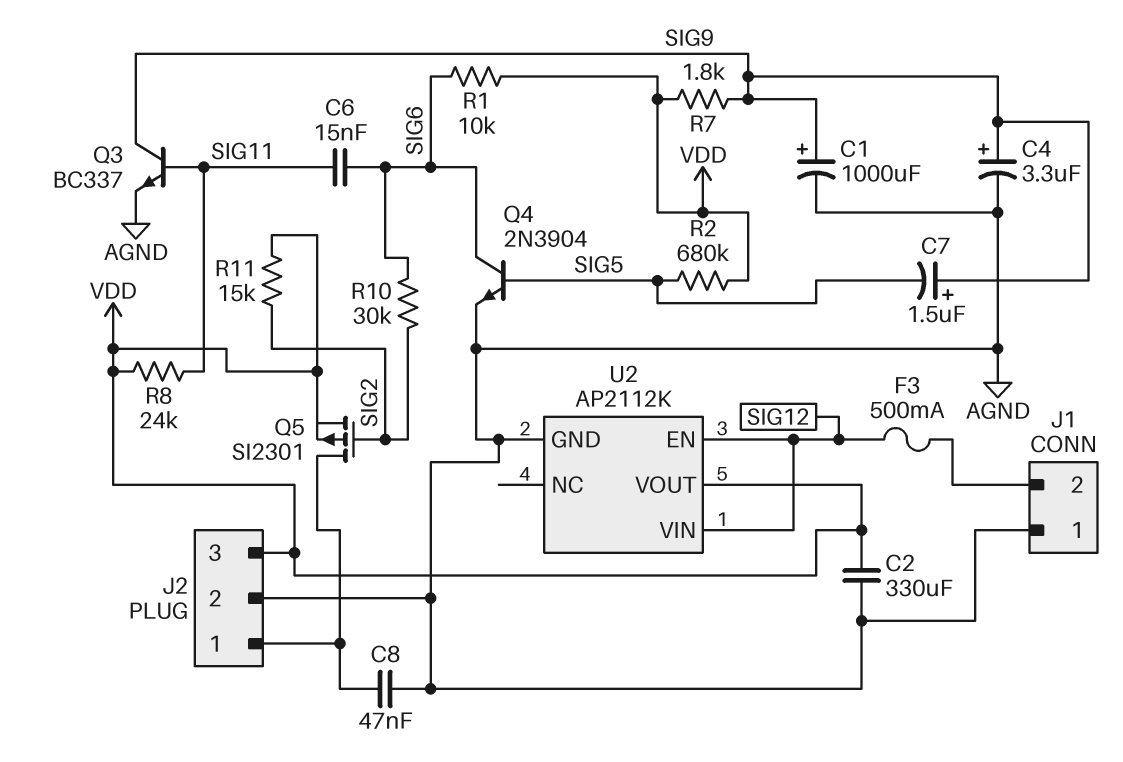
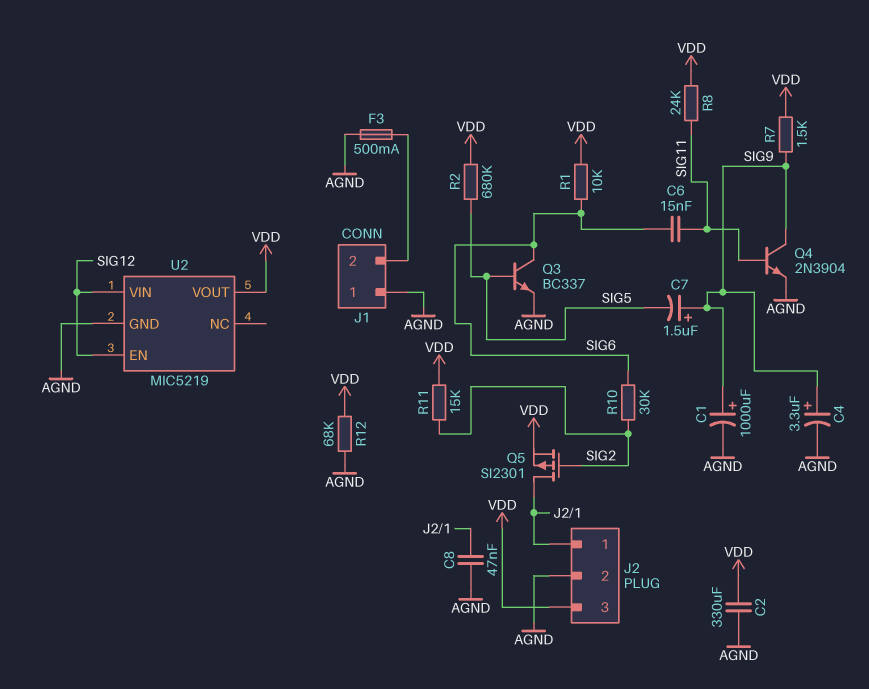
F3: 500mA (J1/2, SIG12) -> 500mA (AGND, J1/2)
Q3: NPN BC337 (B SIG11, C SIG9, E AGND) -> NPN BC337 (B SIG5, C SIG6, E AGND)
Q4: NPN 2N3904 (B SIG5, C SIG6, E AGND) -> NPN 2N3904 (B SIG11, C SIG9, E AGND)
R7: 1.8k (SIG9, VDD) -> 1.5k (SIG9, VDD)
R12: none -> 68k (AGND, VDD)
U2: AP2112K -> MIC5219

